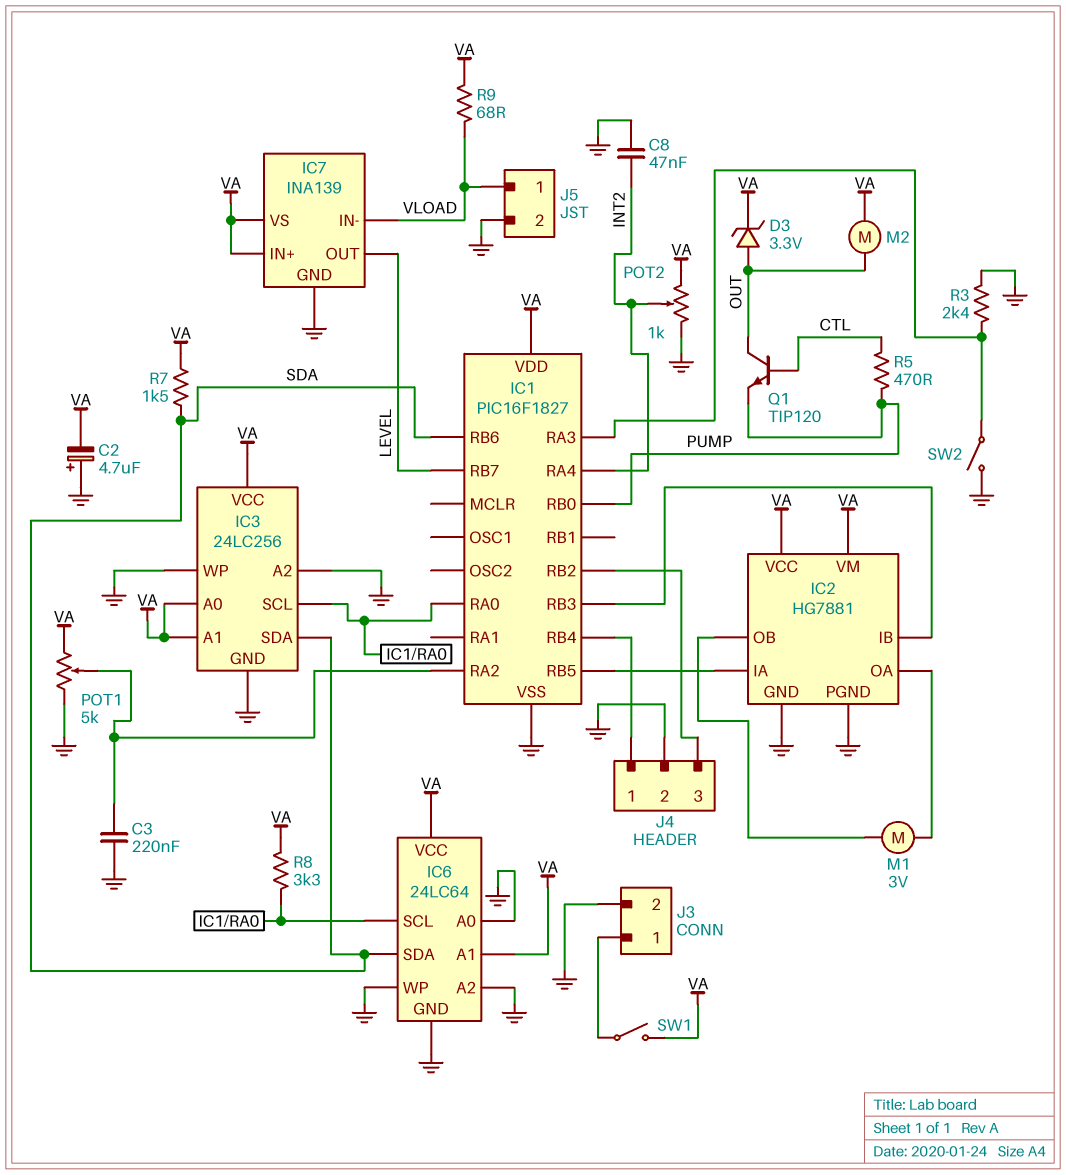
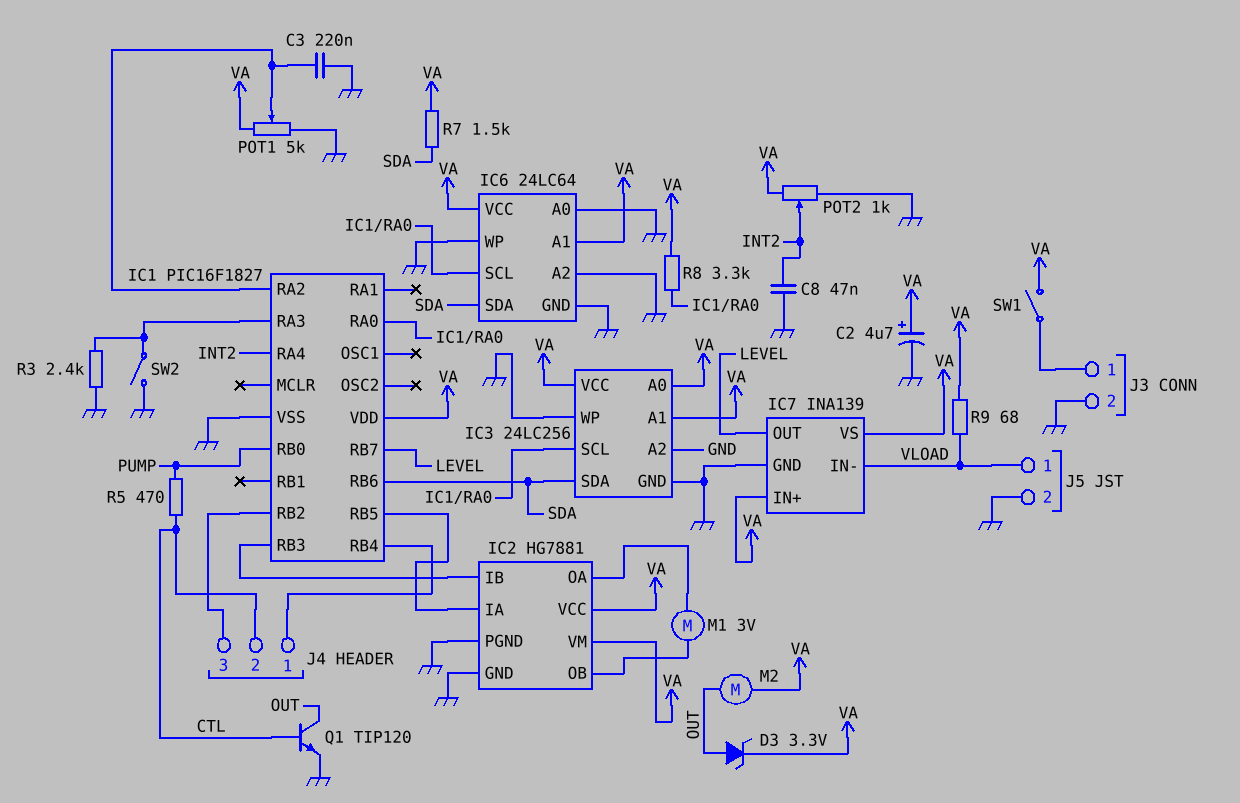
C2: 4.7uF (plus GND, minus VA) -> 4.7uF (plus VA, minus GND)
J4 pin 2: GND -> CTL
Q1: NPN TIP120 (B CTL, C OUT, E PUMP) -> NPN TIP120 (B CTL, C OUT, E GND)

